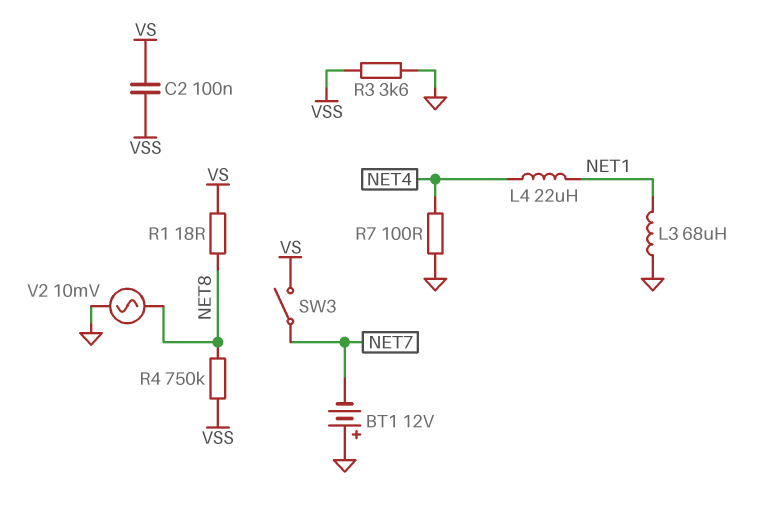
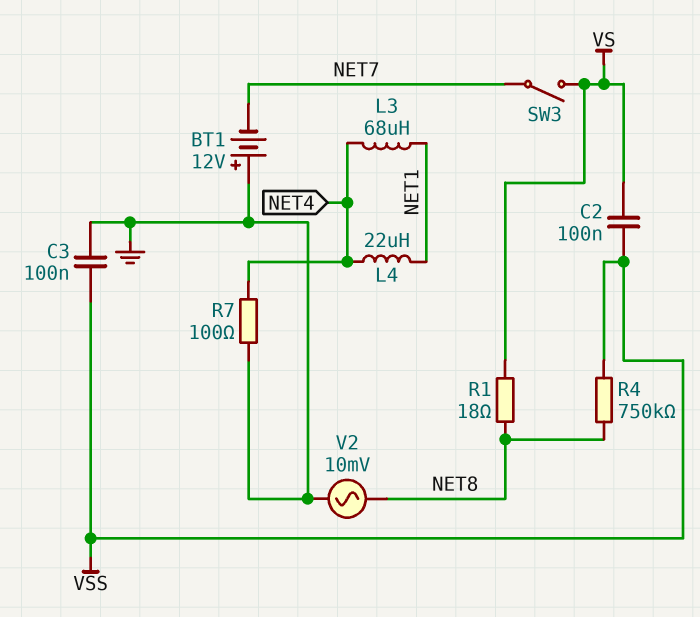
C3: none -> 100nF (GND, VSS)
L3: 68uH (GND, NET1) -> 68uH (NET1, NET4)
R3: 3.6k (GND, VSS) -> none

